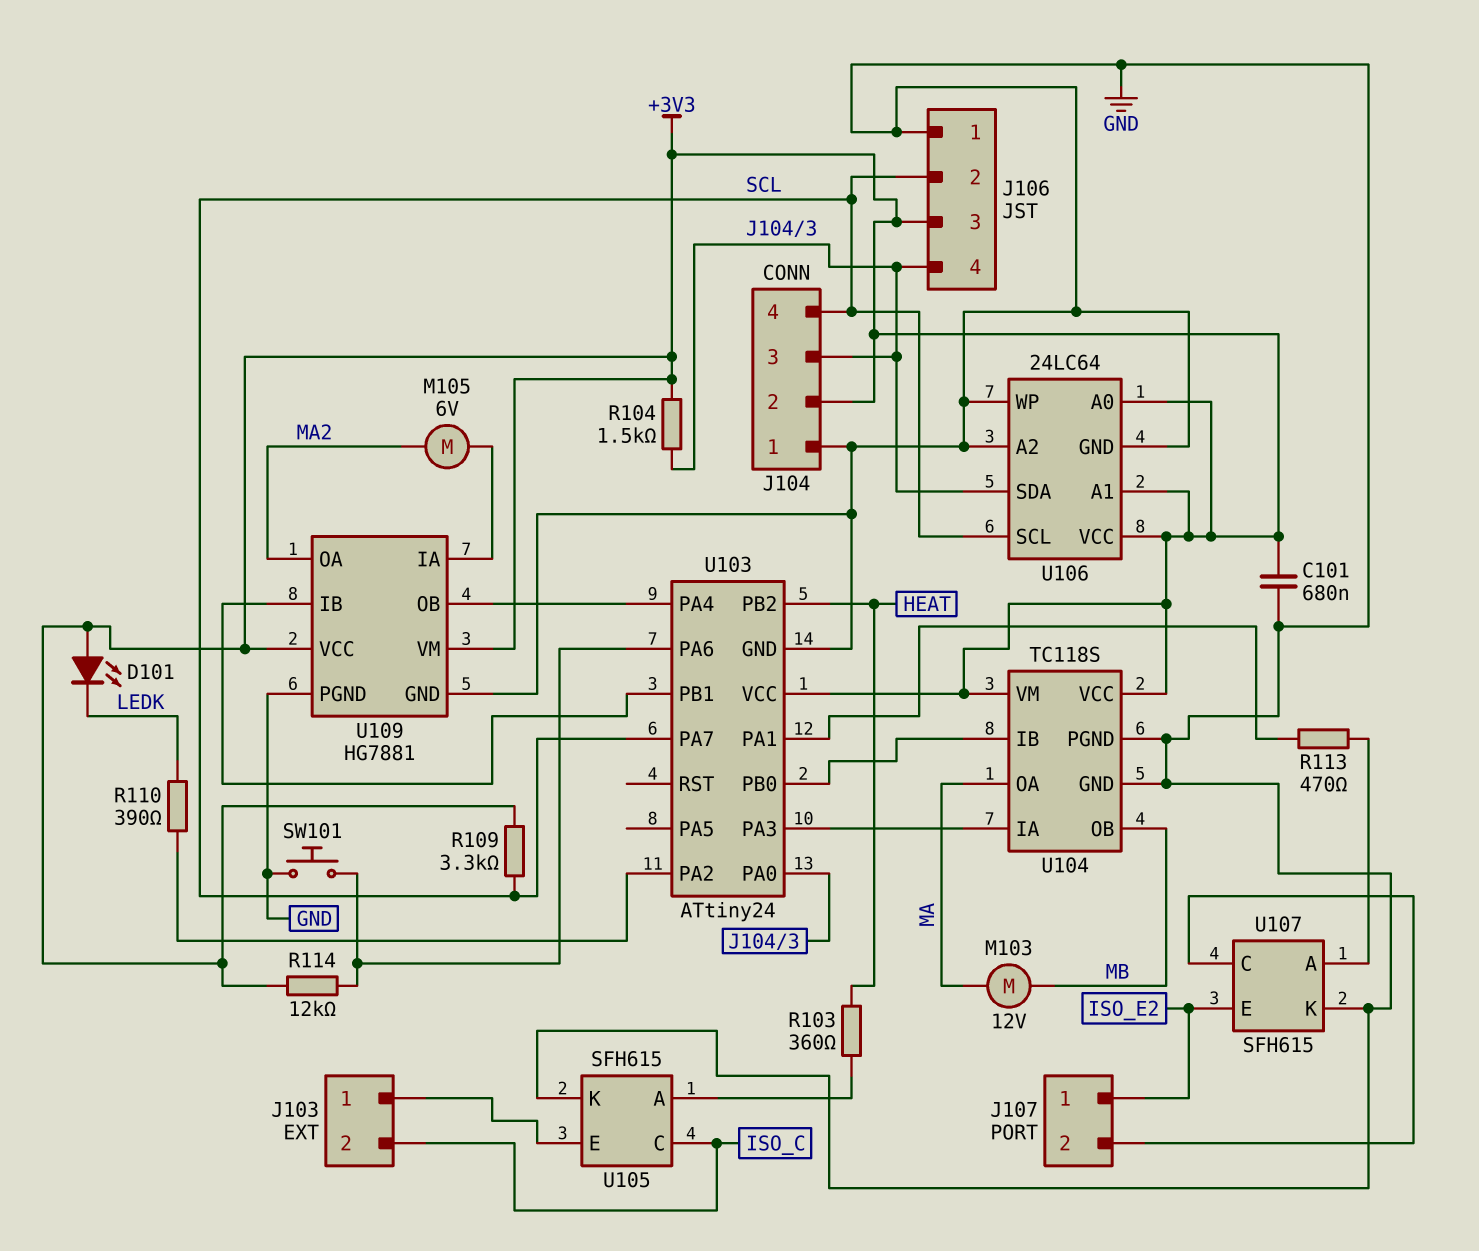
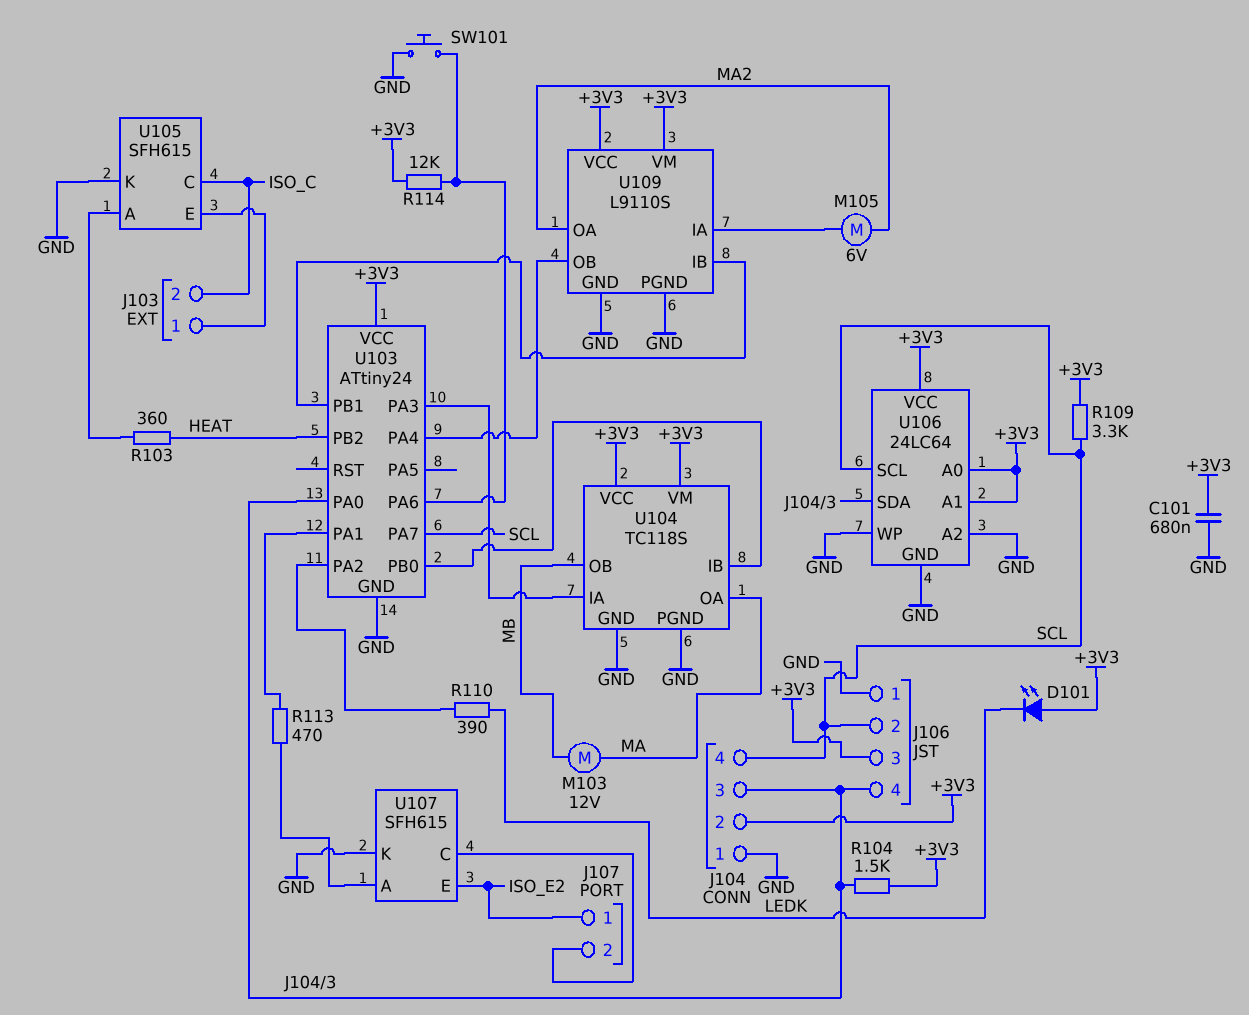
U109: HG7881 -> L9110S

